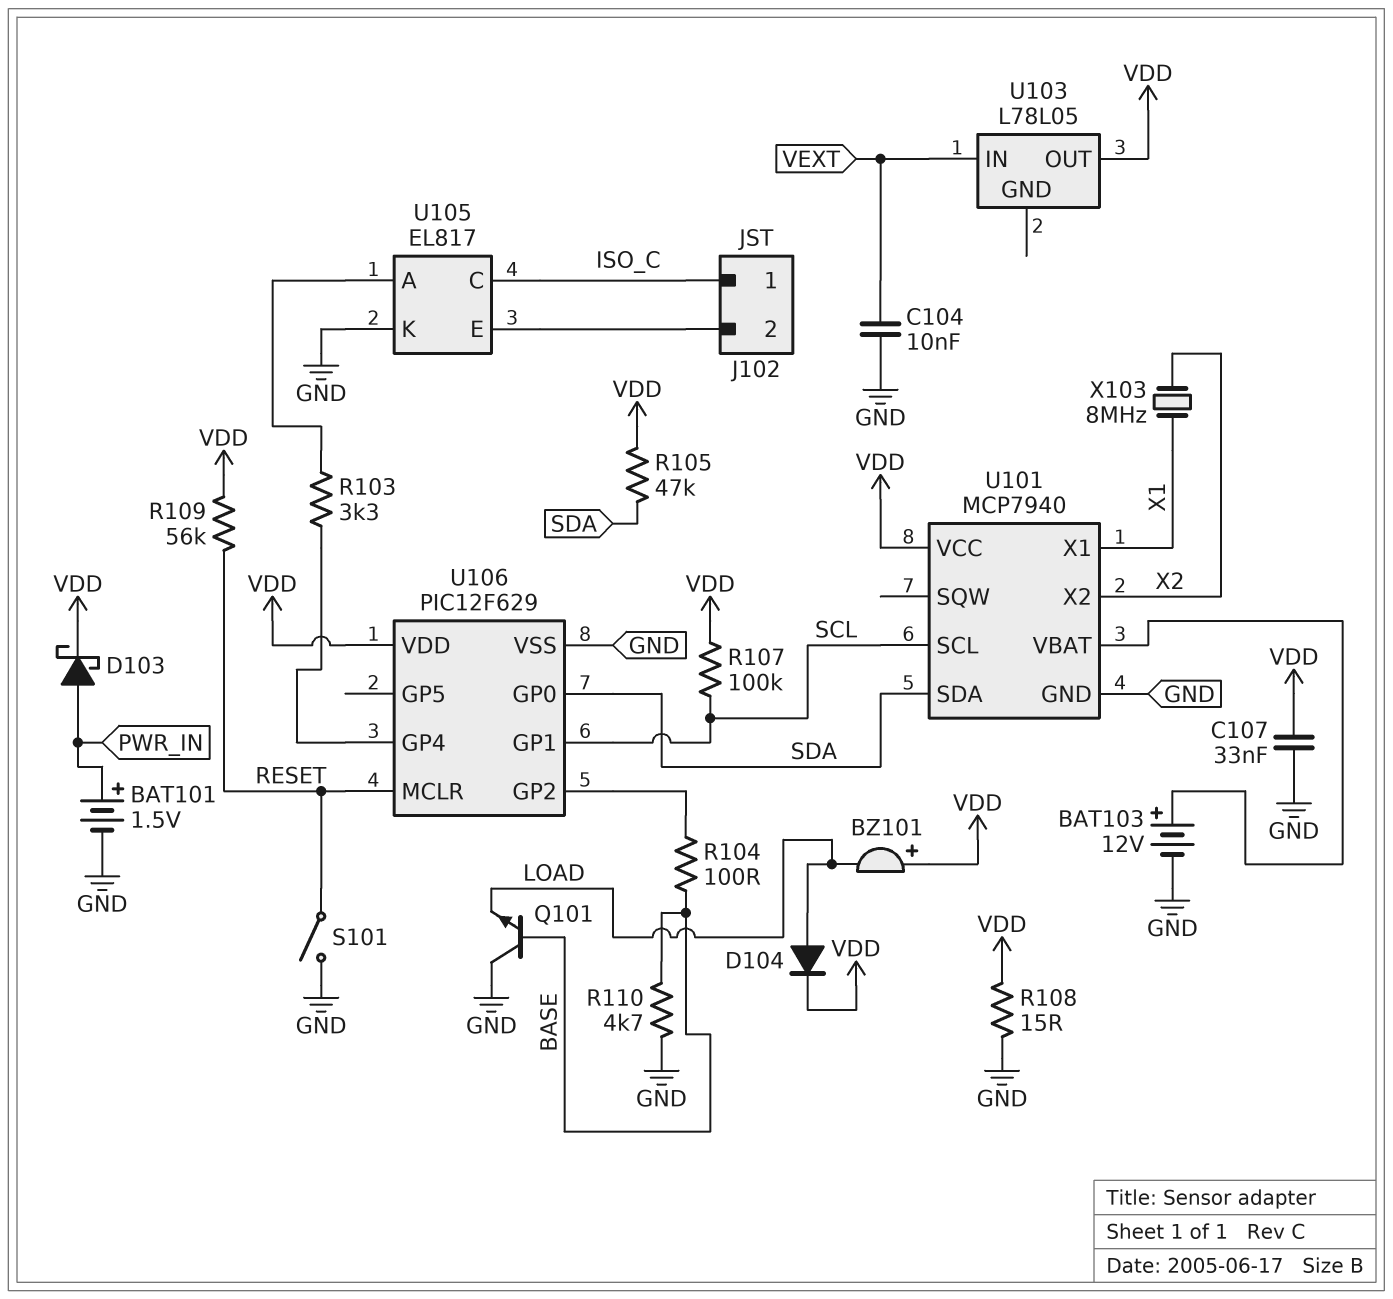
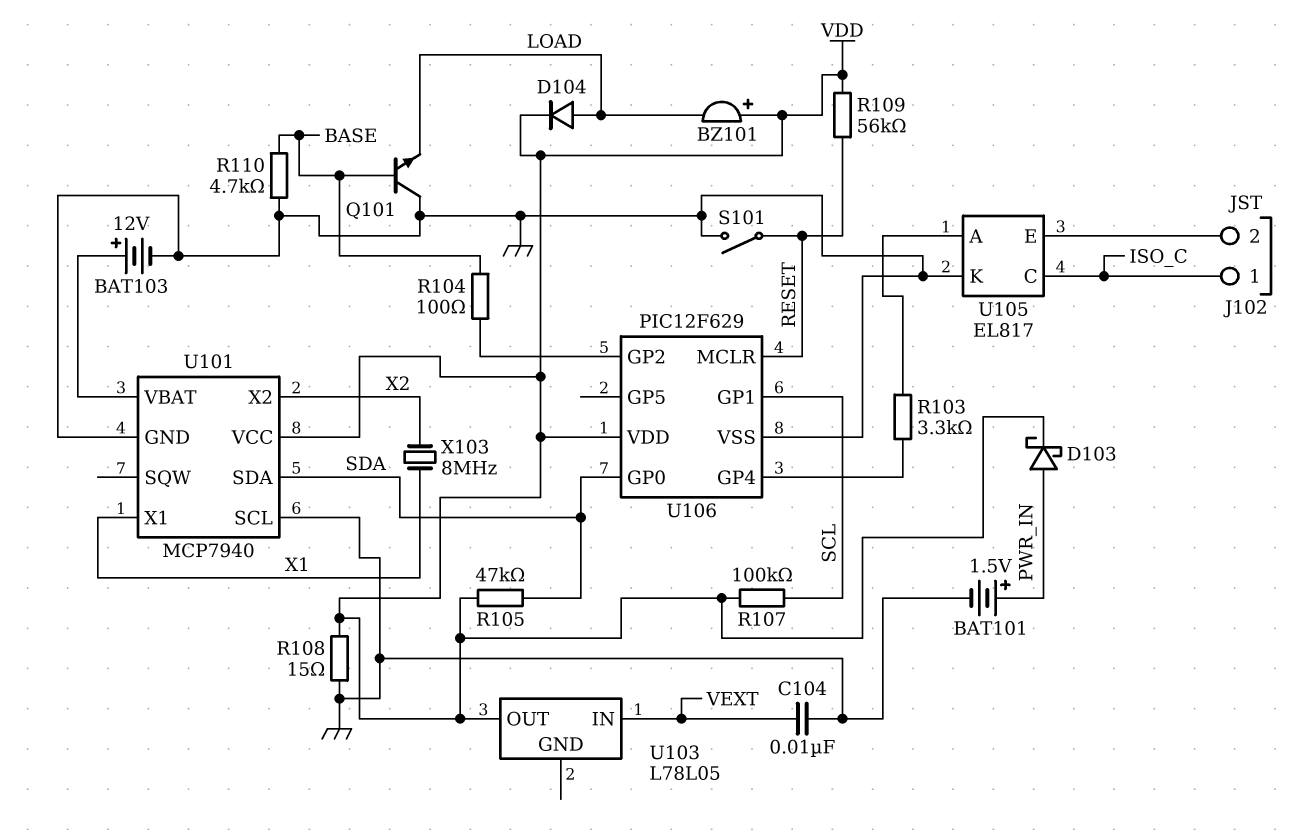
C107: 33nF (GND, VDD) -> none
U101 pin SCL: SCL -> GND

